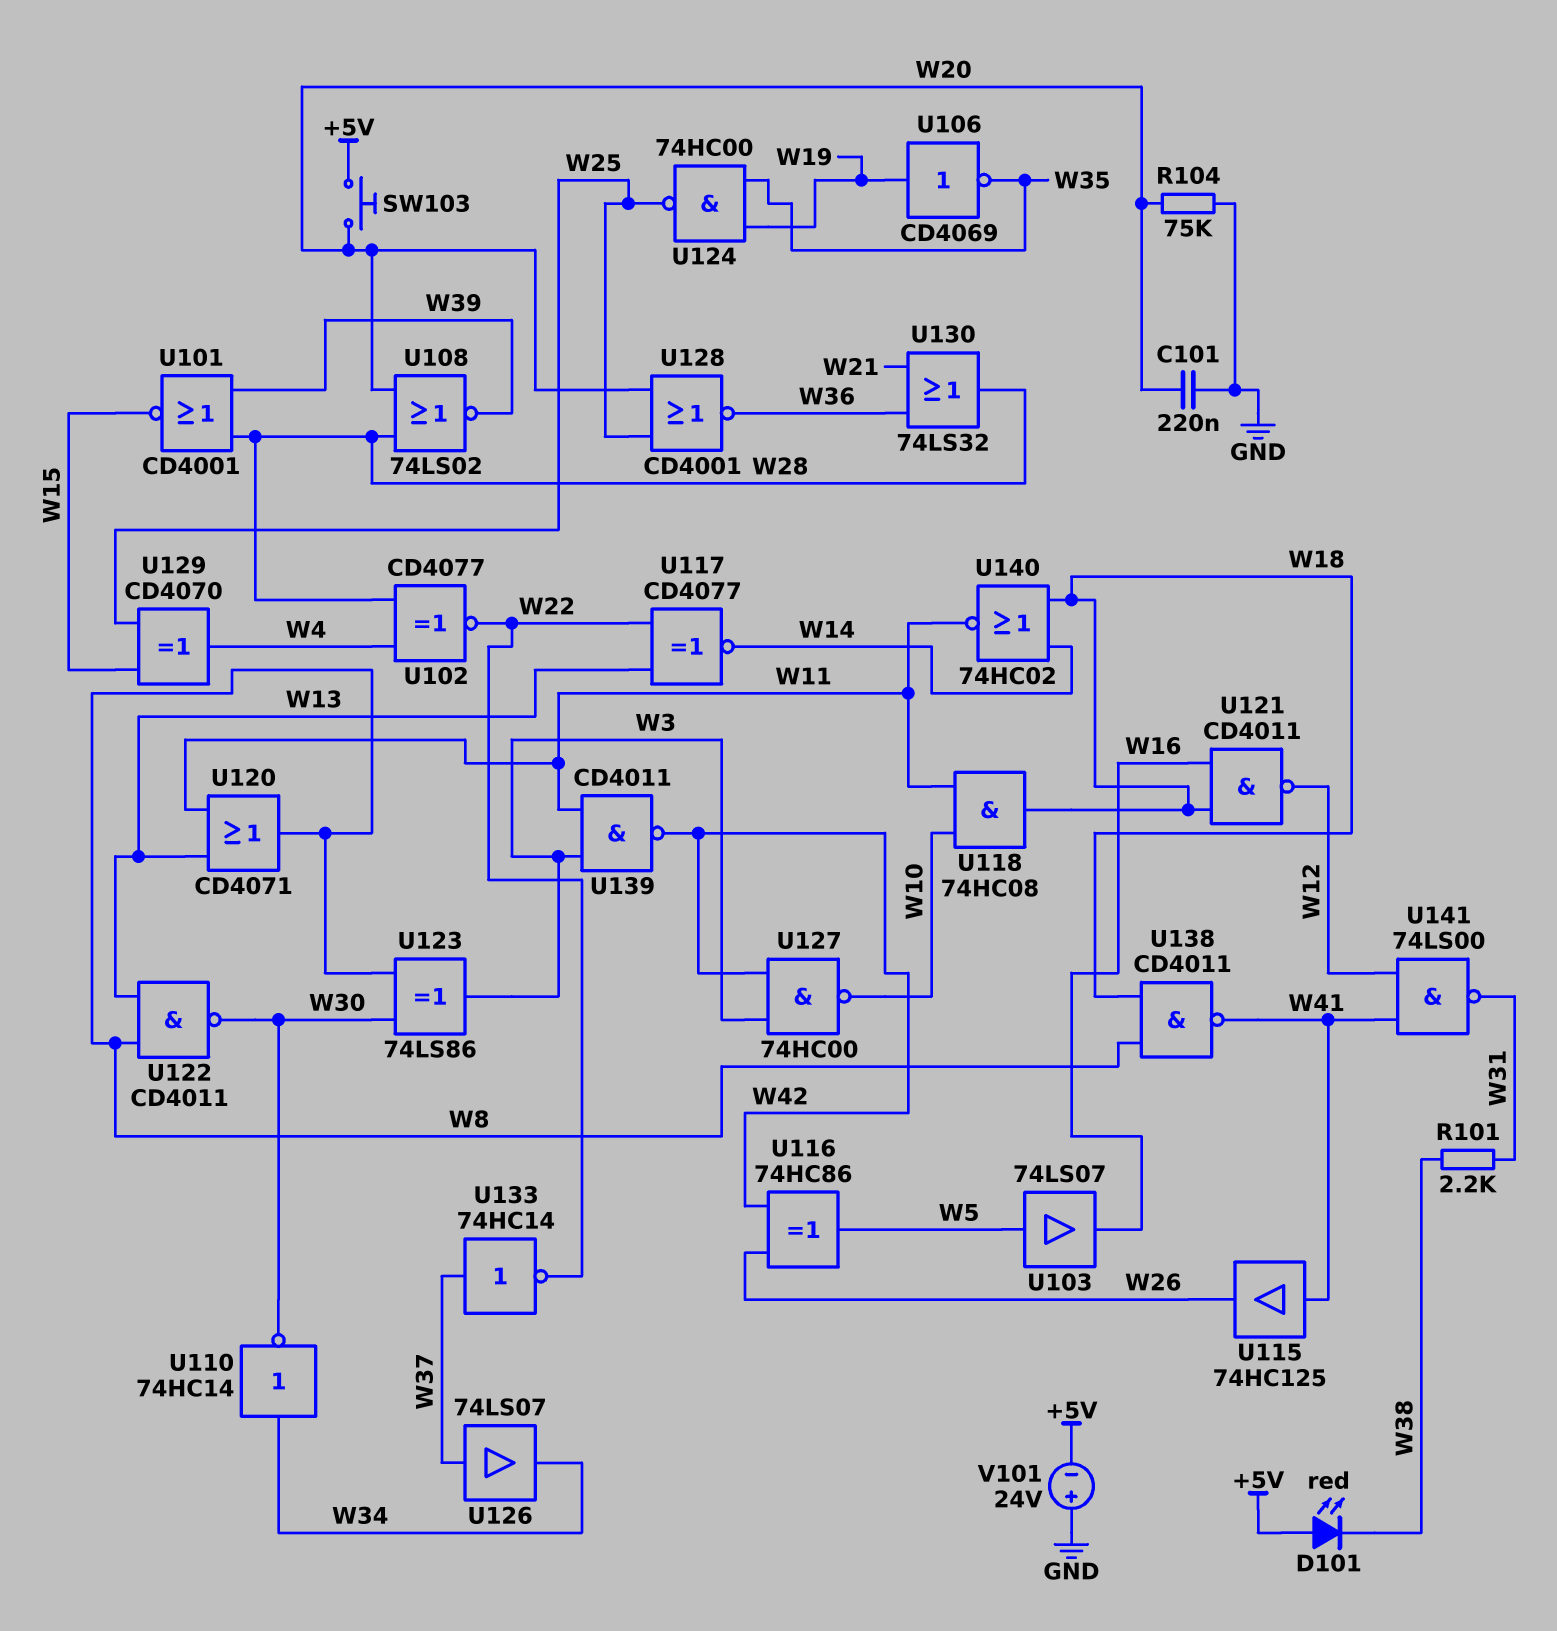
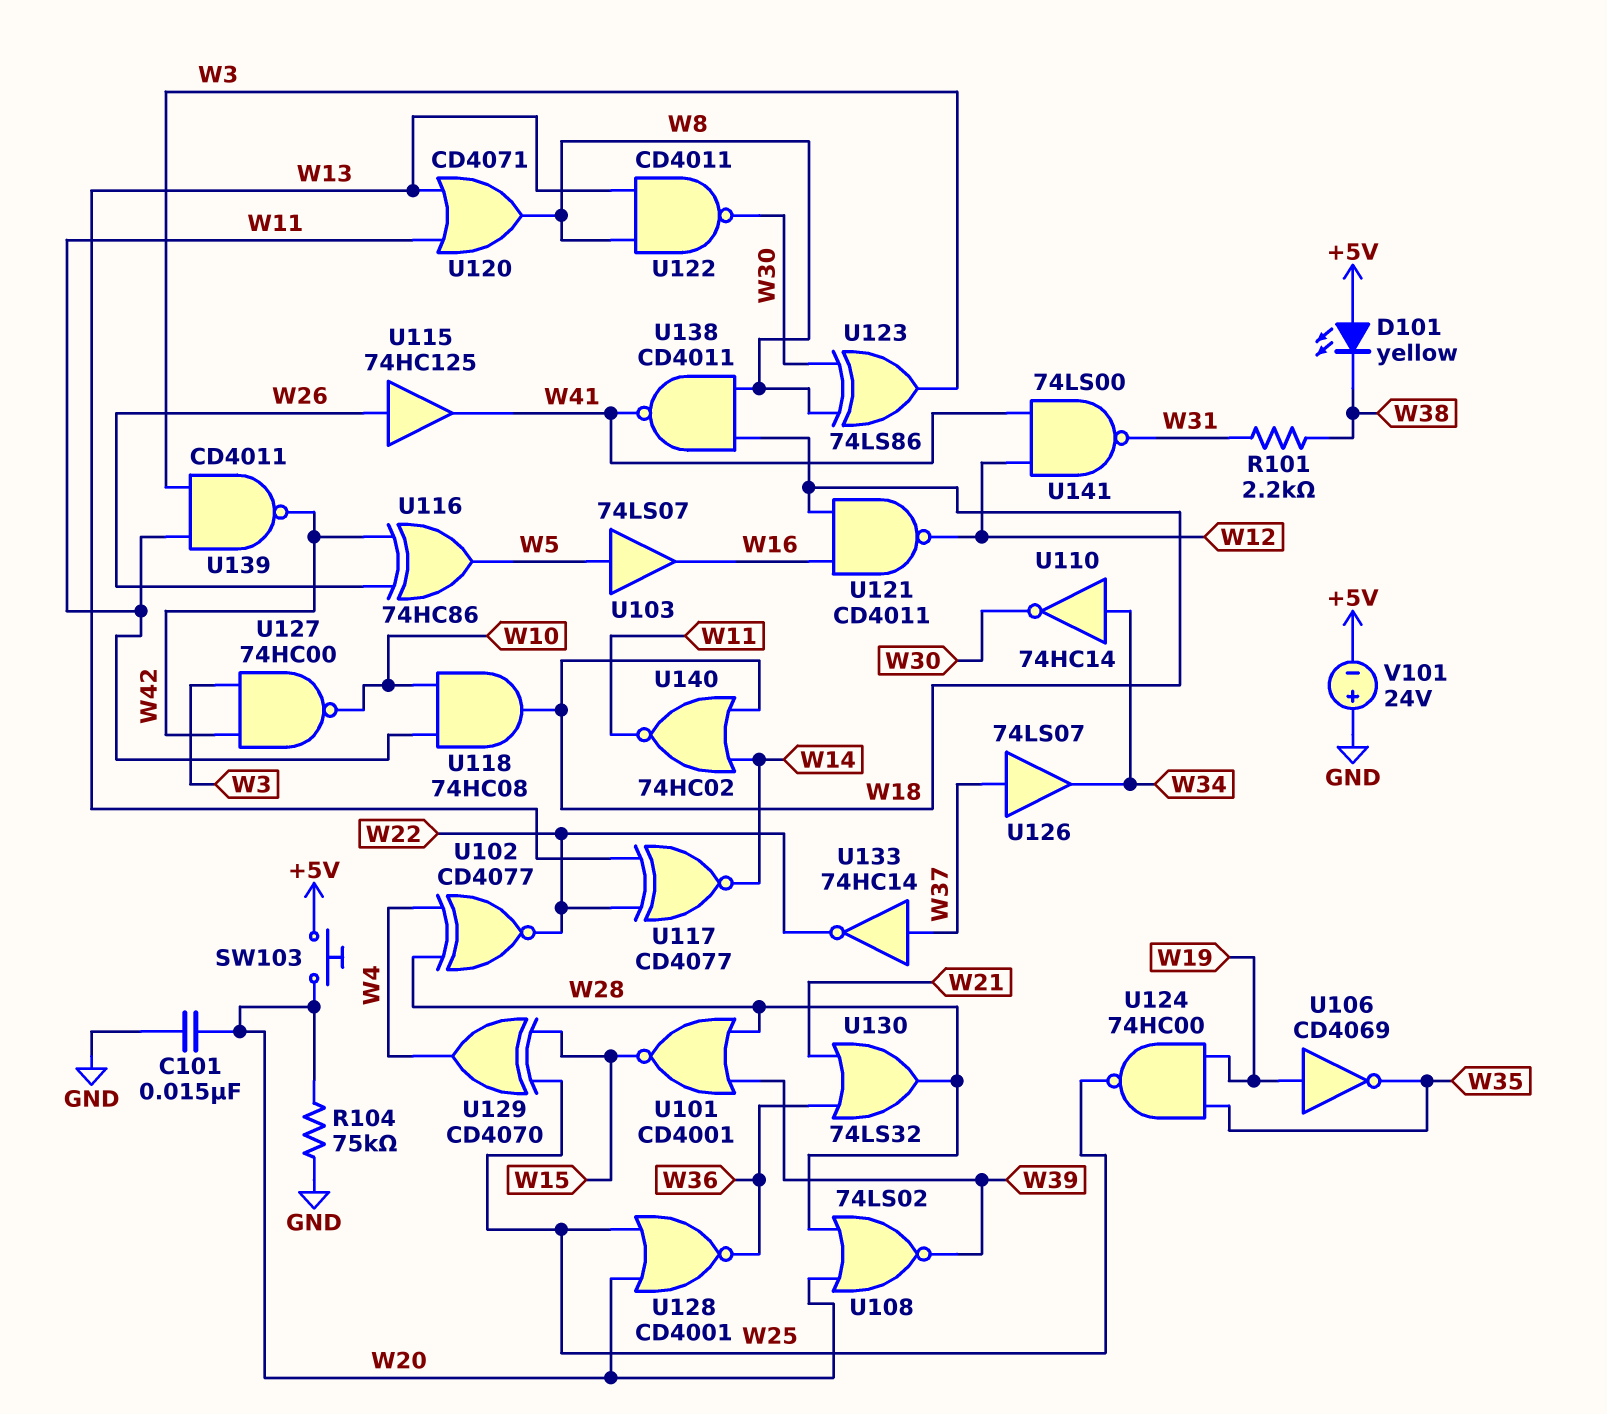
C101: 220nF (GND, W20) -> 15nF (GND, W20)
D101: LED red (A +5V, K W38) -> LED yellow (A +5V, K W38)
U115: buffer 74HC125 (in W41, out W26) -> buffer 74HC125 (in W26, out W41)

